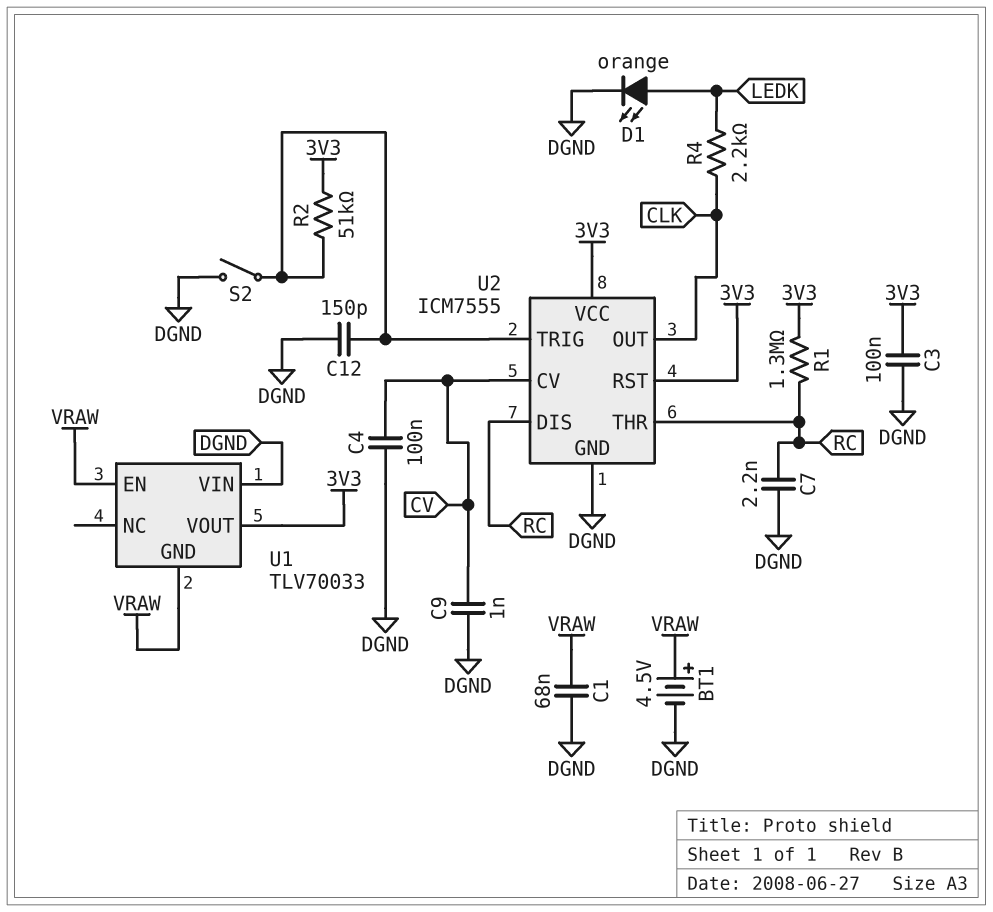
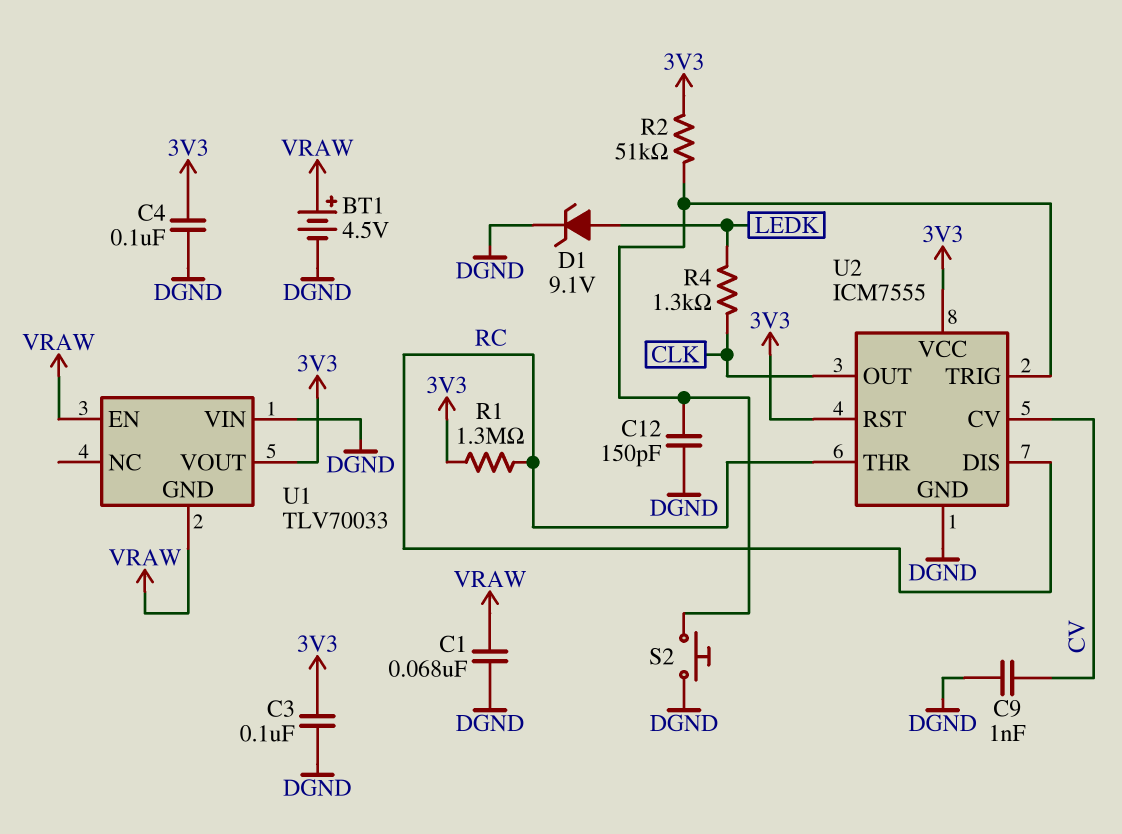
C4: 100nF (CV, DGND) -> 100nF (3V3, DGND)
C7: 2.2nF (DGND, RC) -> none
D1: LED orange (A LEDK, K DGND) -> zener 9.1V (A LEDK, K DGND)
R4: 2.2k (CLK, LEDK) -> 1.3k (CLK, LEDK)
S2: switch (DGND, U2/TRIG) -> button (DGND, U2/TRIG)

